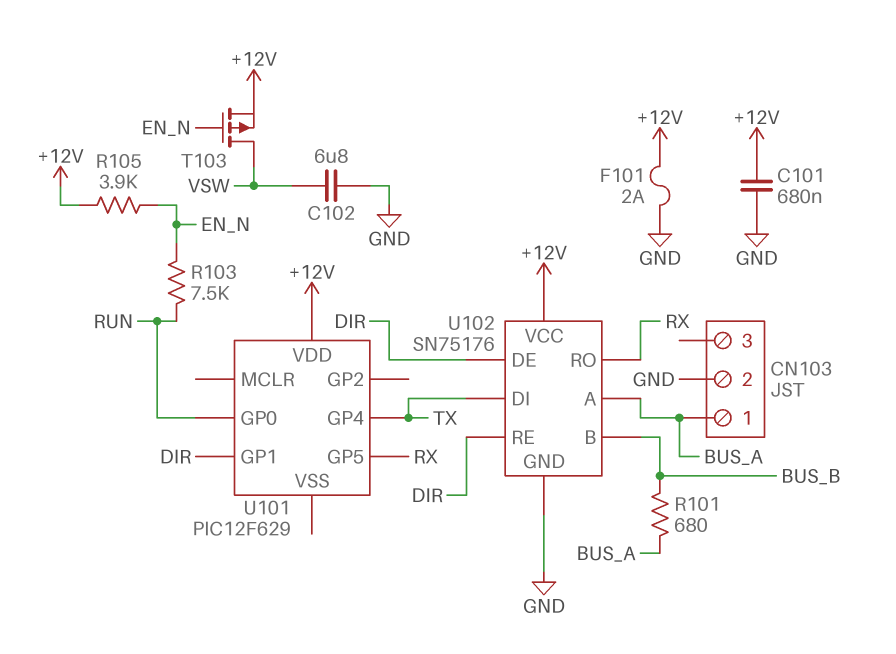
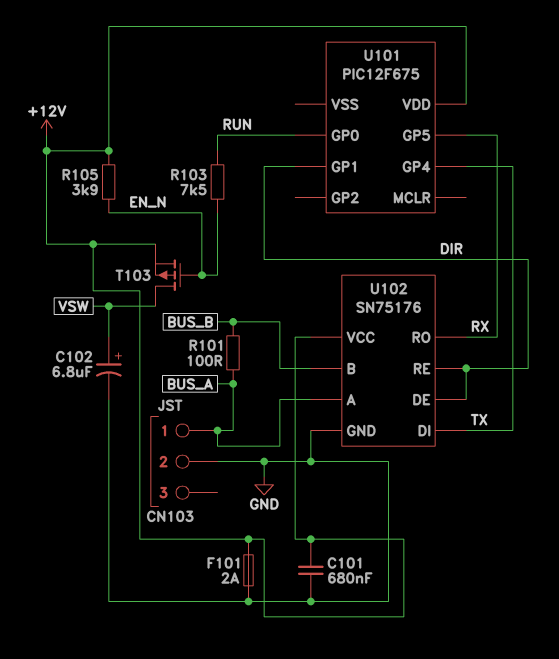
C102: 6.8uF (GND, VSW) -> 6.8uF (plus VSW, minus GND)
R101: 680 (BUS_A, BUS_B) -> 100 (BUS_A, BUS_B)
U101: PIC12F629 -> PIC12F675

